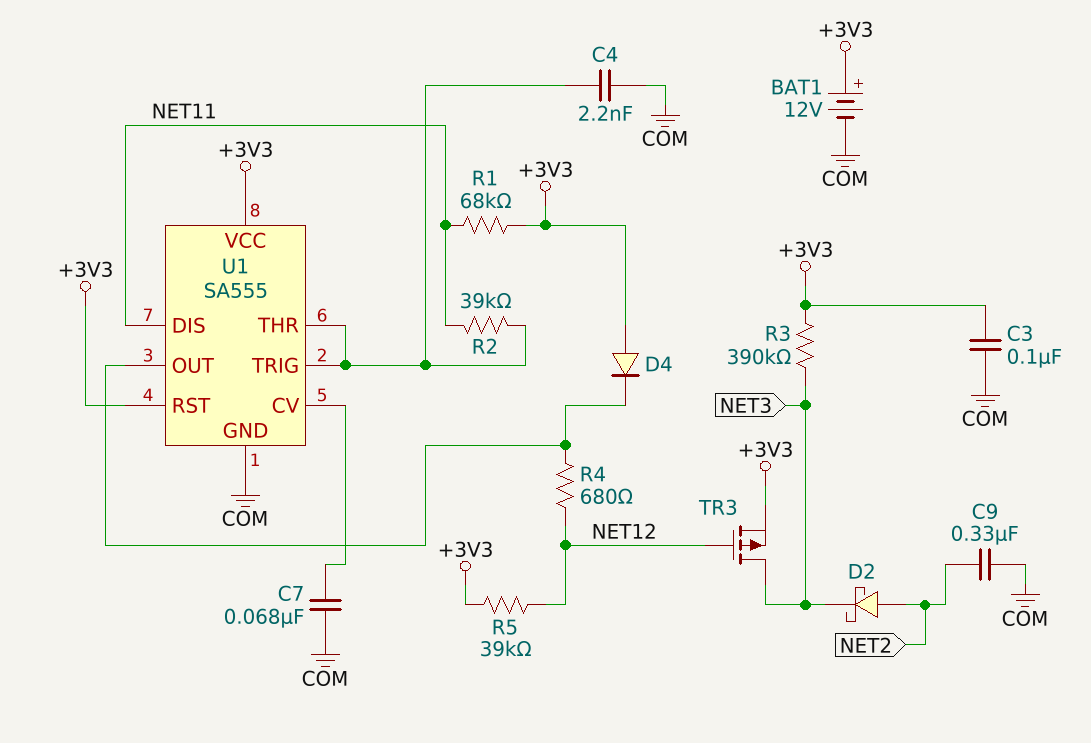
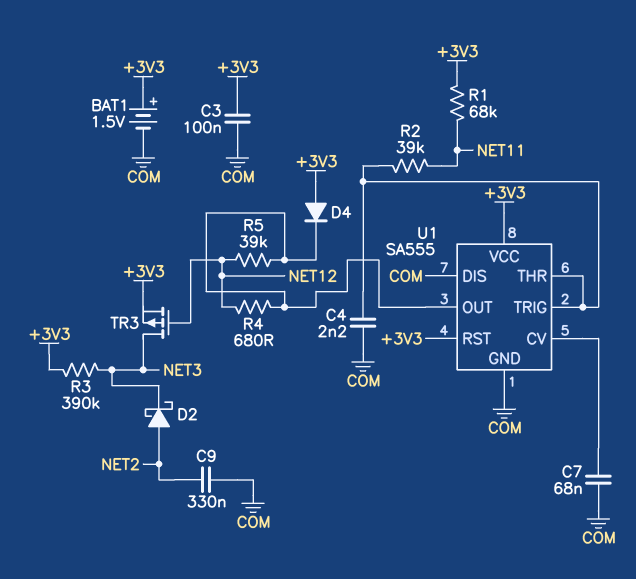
BAT1: 12V (plus +3V3, minus COM) -> 1.5V (plus +3V3, minus COM)
R5: 39k (+3V3, NET12) -> 39k (NET12, U1/OUT)
U1 pin DIS: NET11 -> COM

